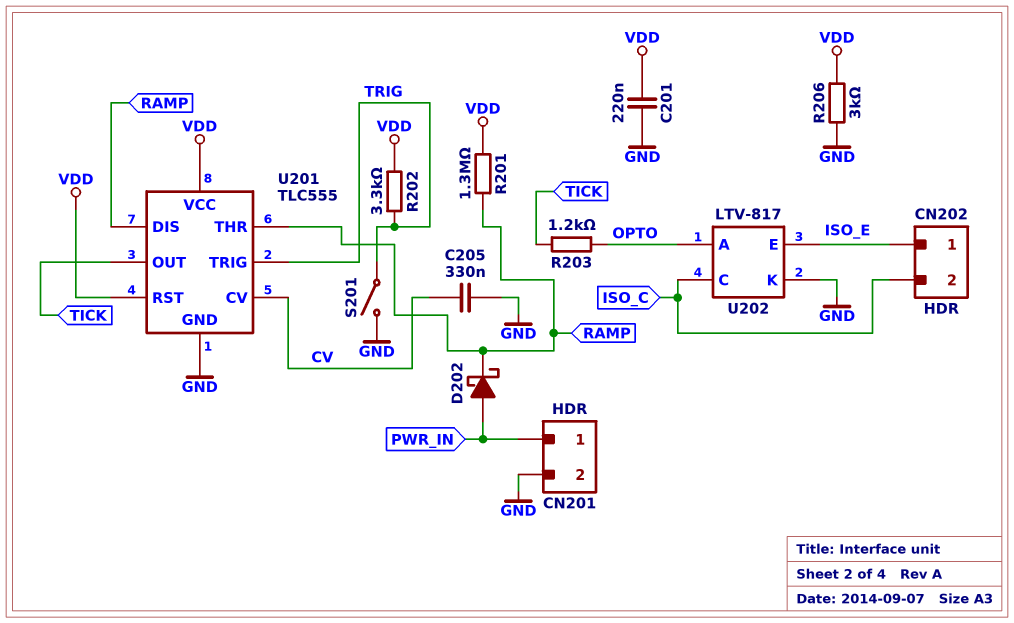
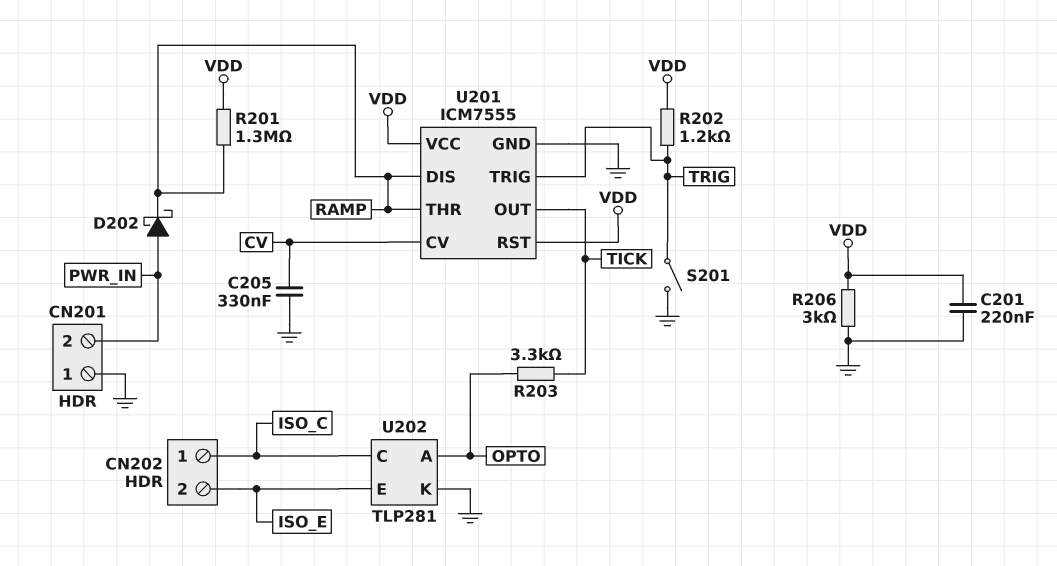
CN201 pin 1: PWR_IN -> GND
CN201 pin 2: GND -> PWR_IN
CN202 pin 1: ISO_E -> ISO_C
CN202 pin 2: ISO_C -> ISO_E
R202: 3.3k (TRIG, VDD) -> 1.2k (TRIG, VDD)
R203: 1.2k (OPTO, TICK) -> 3.3k (OPTO, TICK)
U201: TLC555 -> ICM7555
U202: LTV-817 -> TLP281

